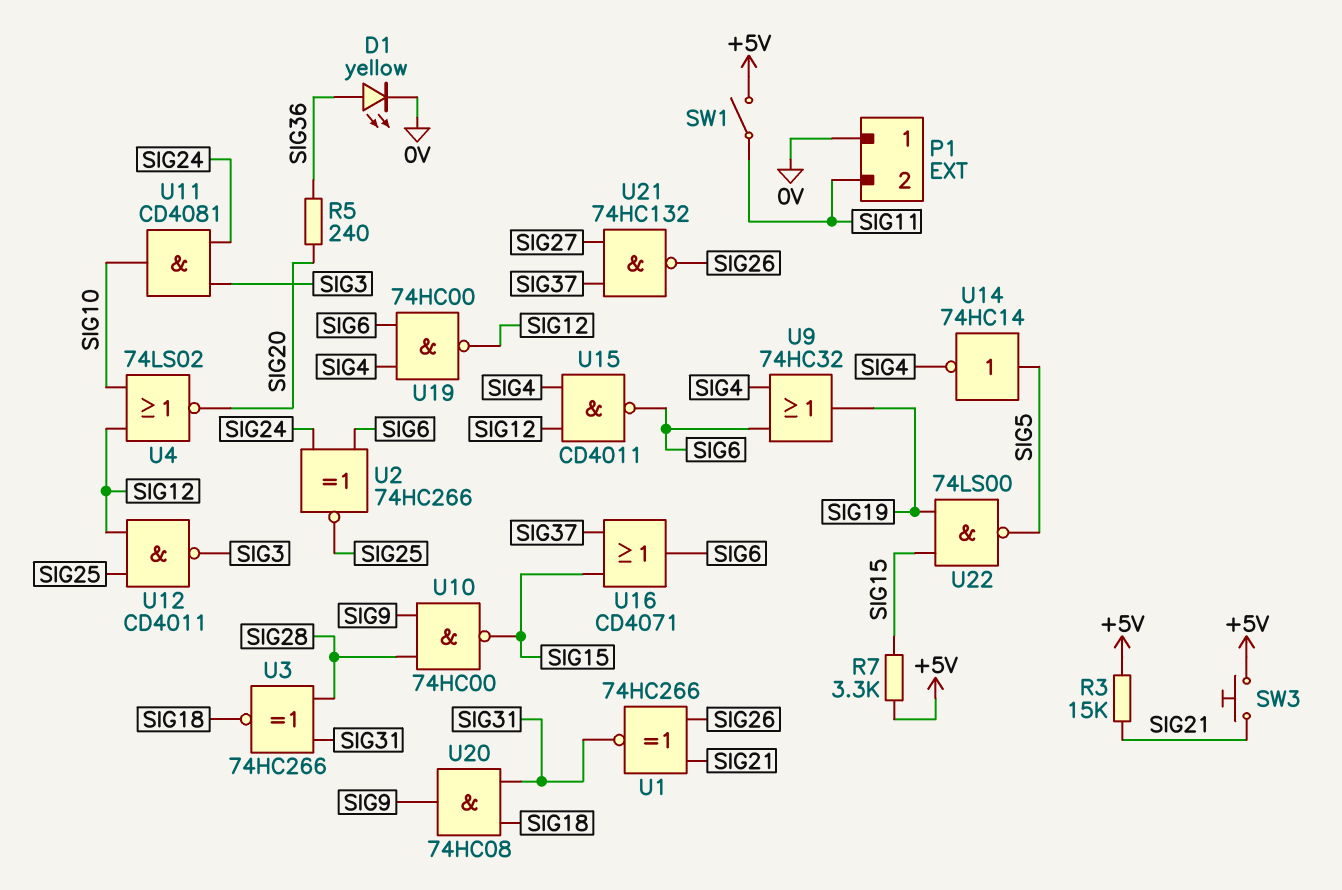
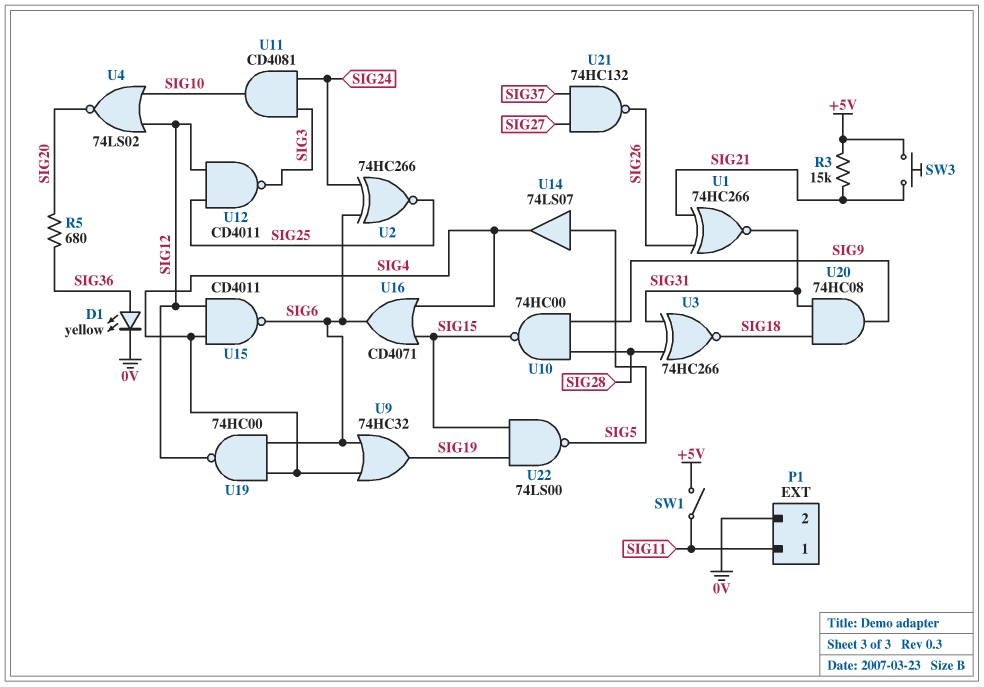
P1 pin 1: 0V -> SIG11
P1 pin 2: SIG11 -> 0V
R5: 240 (SIG20, SIG36) -> 680 (SIG20, SIG36)
R7: 3.3k (+5V, SIG15) -> none
U14: NOT 74HC14 (in SIG5, out SIG4) -> buffer 74LS07 (in SIG5, out SIG4)
U16: OR CD4071 (in SIG15, in SIG37, out SIG6) -> OR CD4071 (in SIG4, in SIG15, out SIG6)

